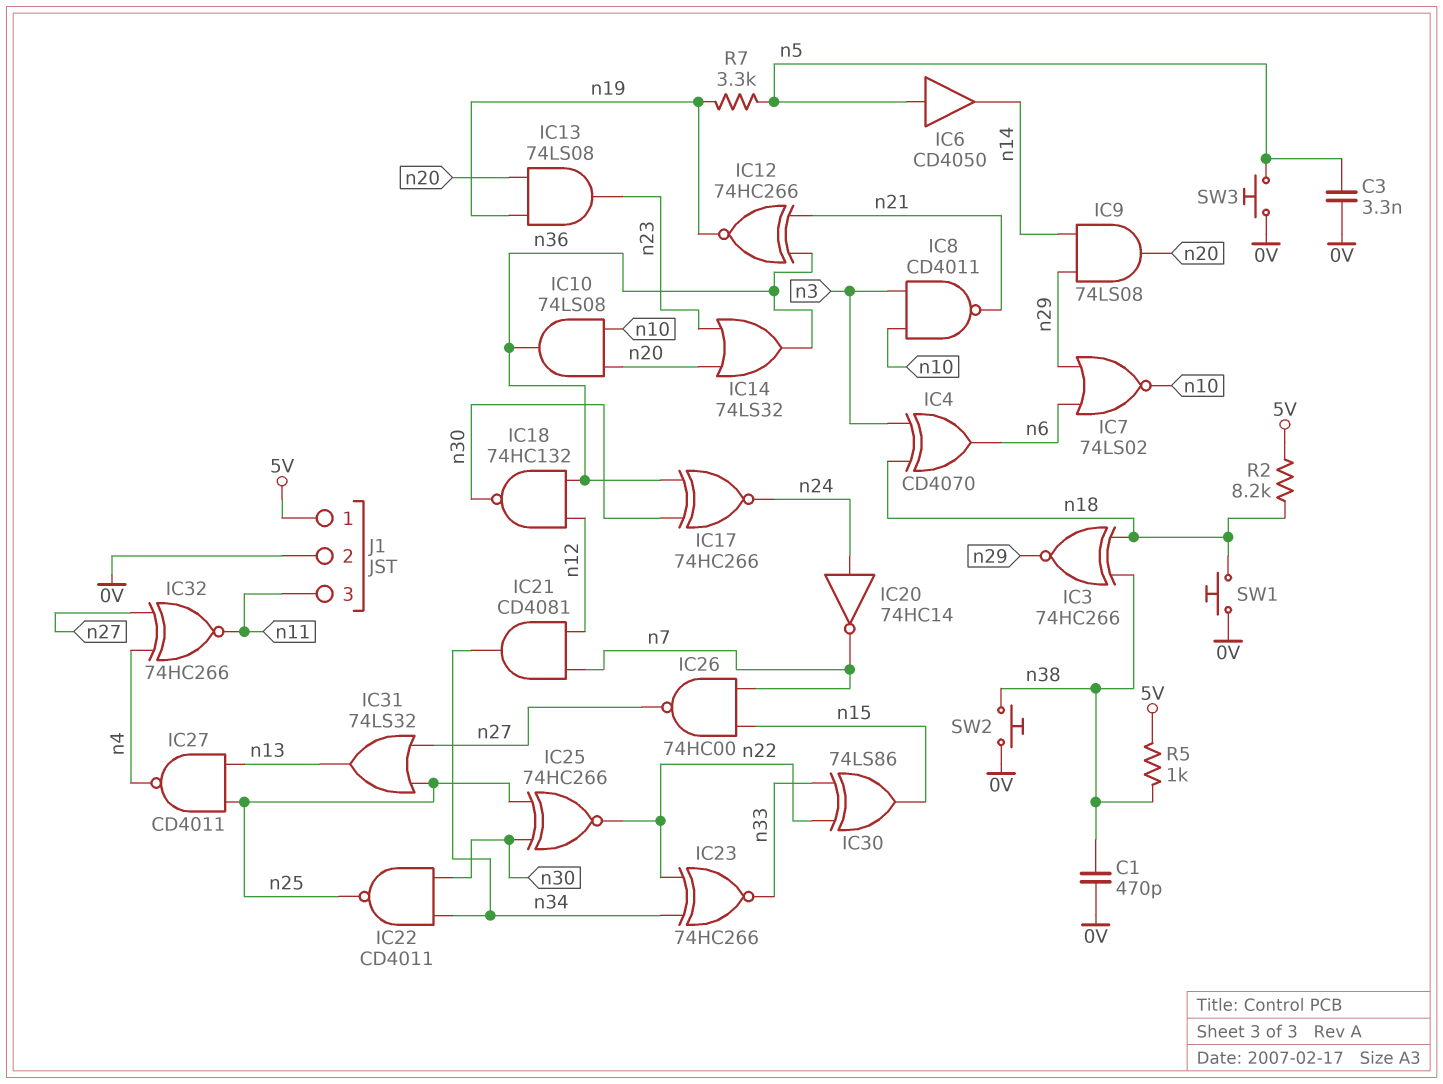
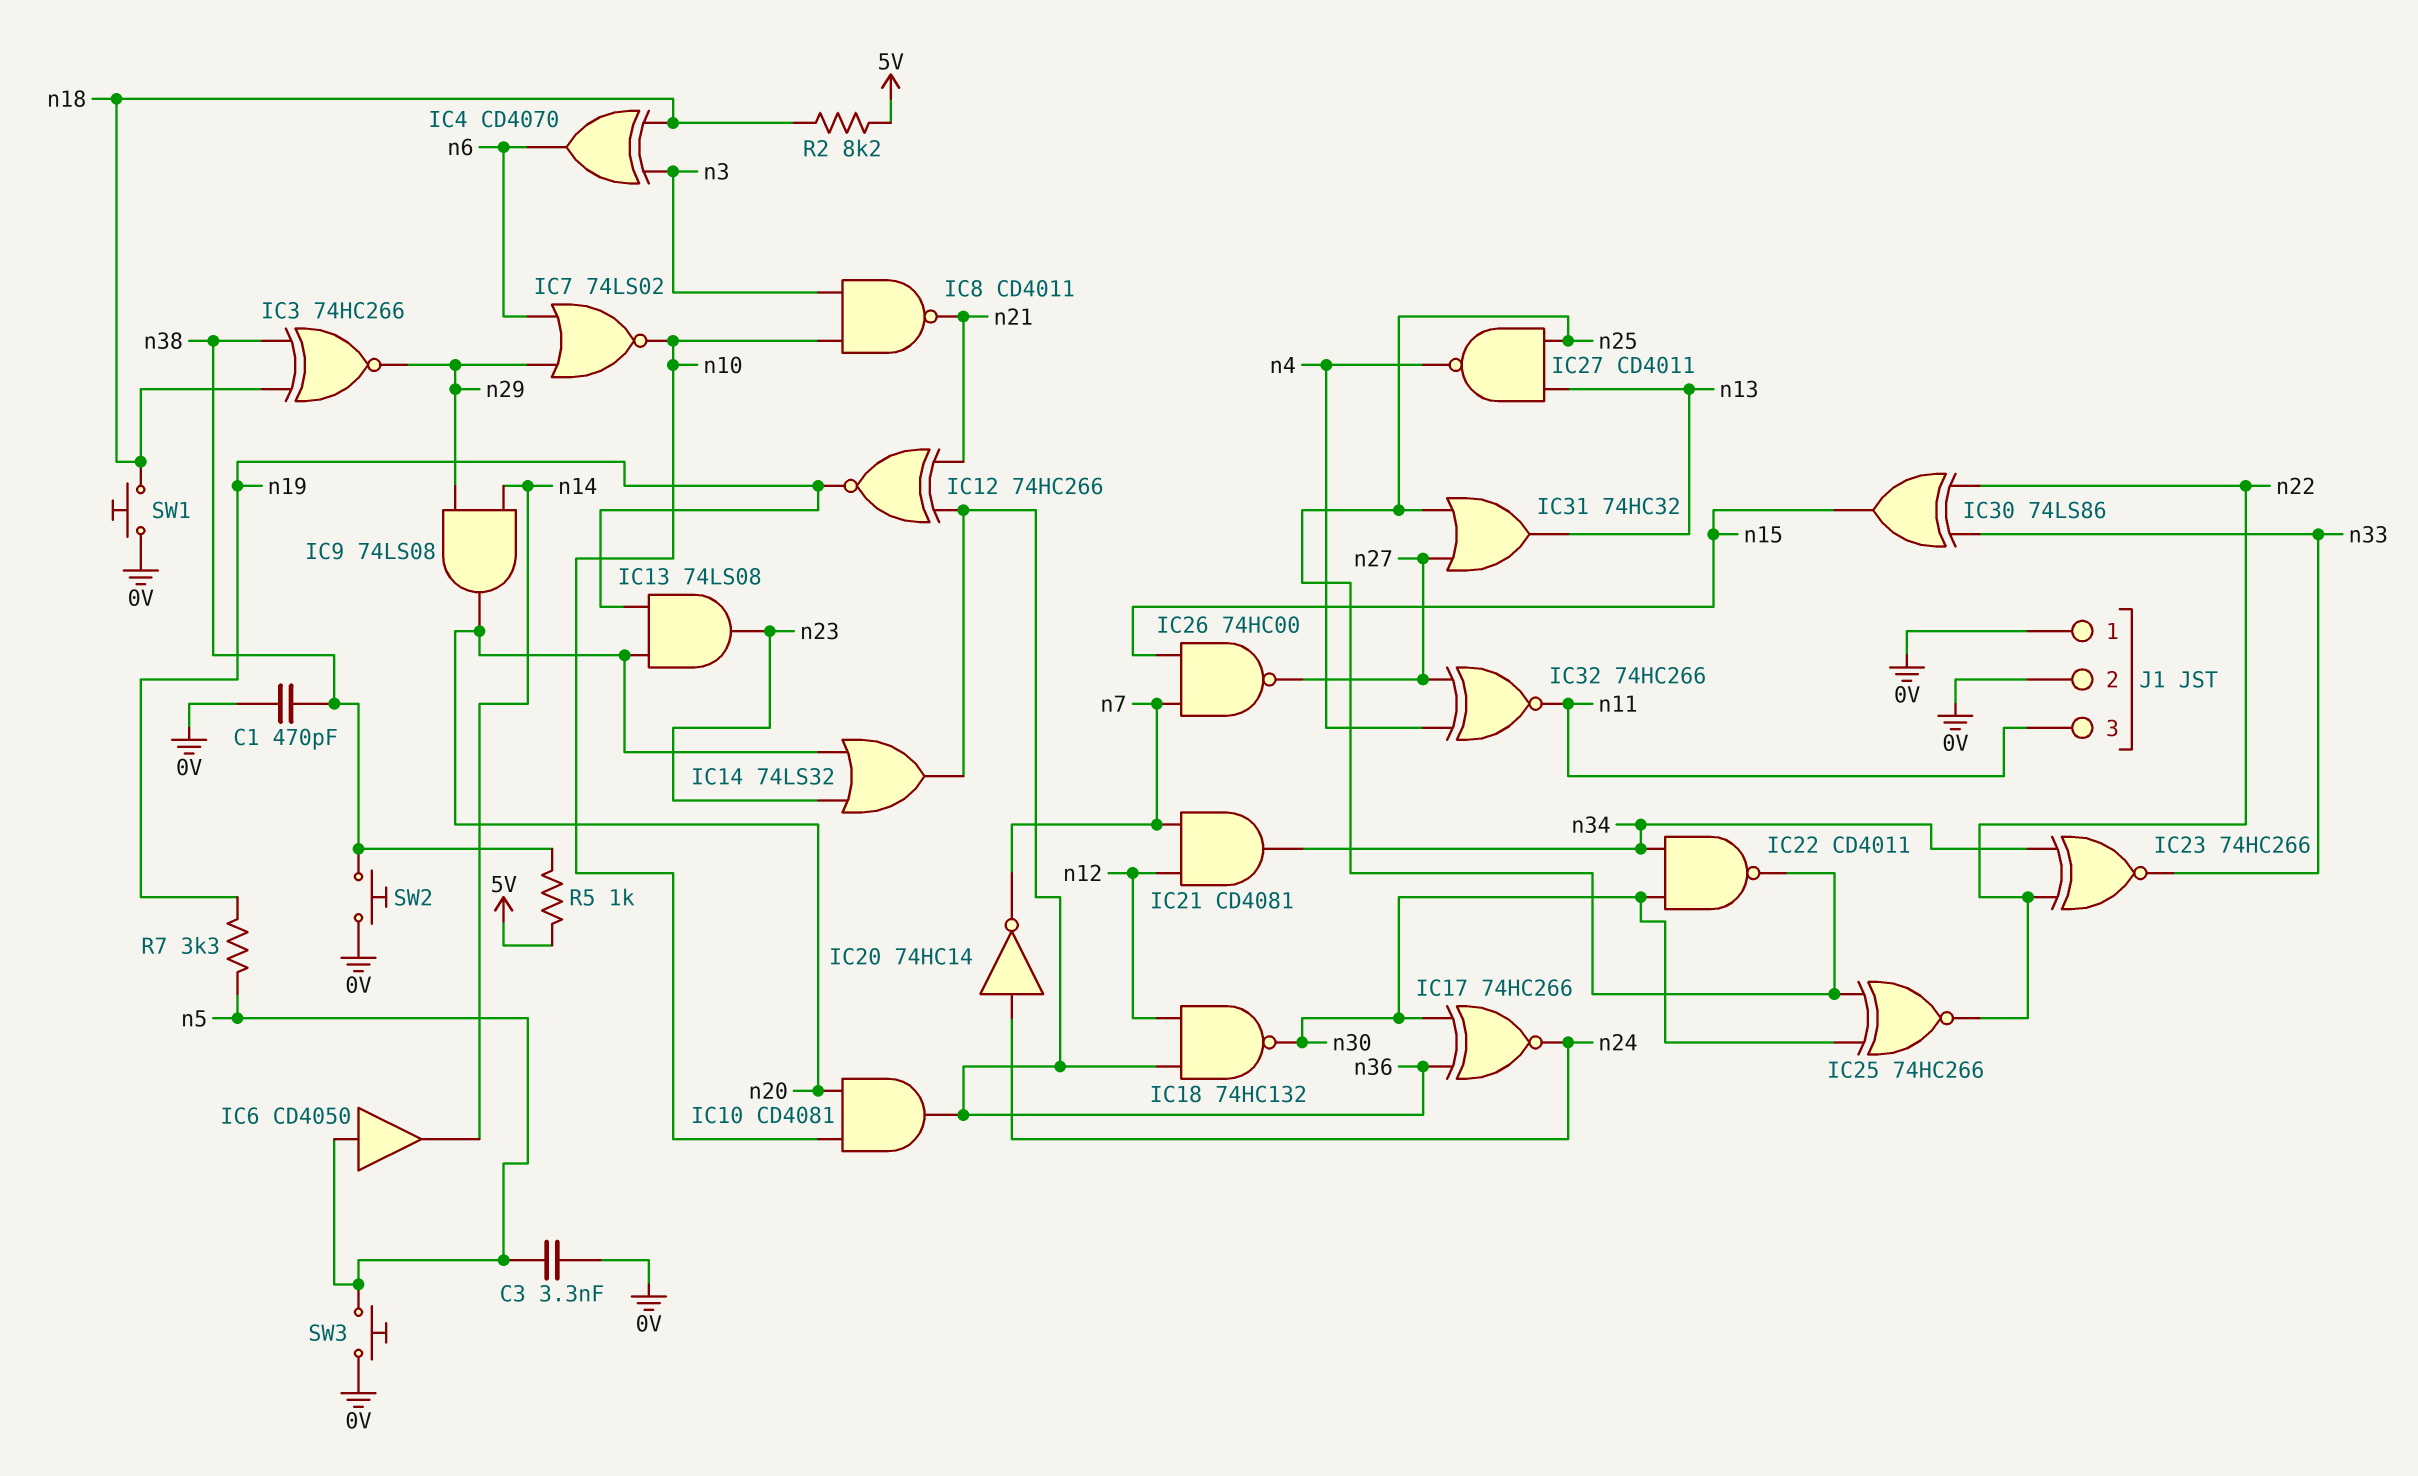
IC10: AND 74LS08 (in n10, in n20, out n36) -> AND CD4081 (in n10, in n20, out n36)
IC31: OR 74LS32 (in n25, in n27, out n13) -> OR 74HC32 (in n25, in n27, out n13)
J1 pin 1: 5V -> 0V

